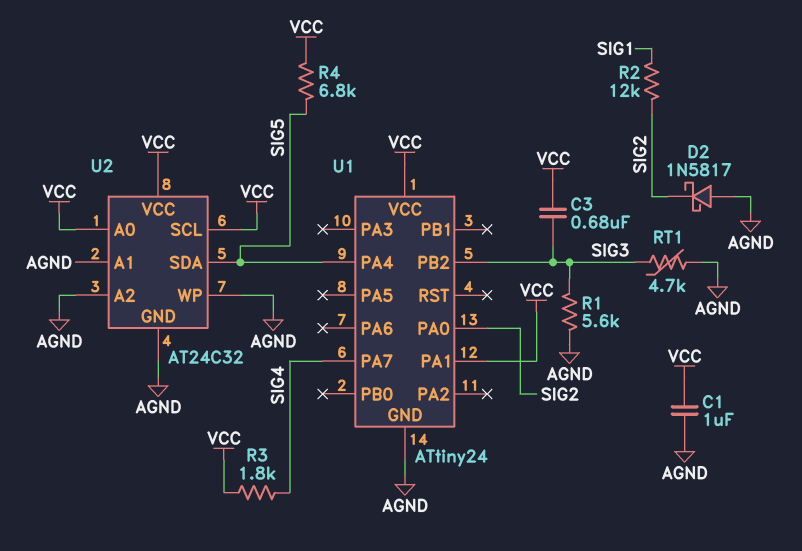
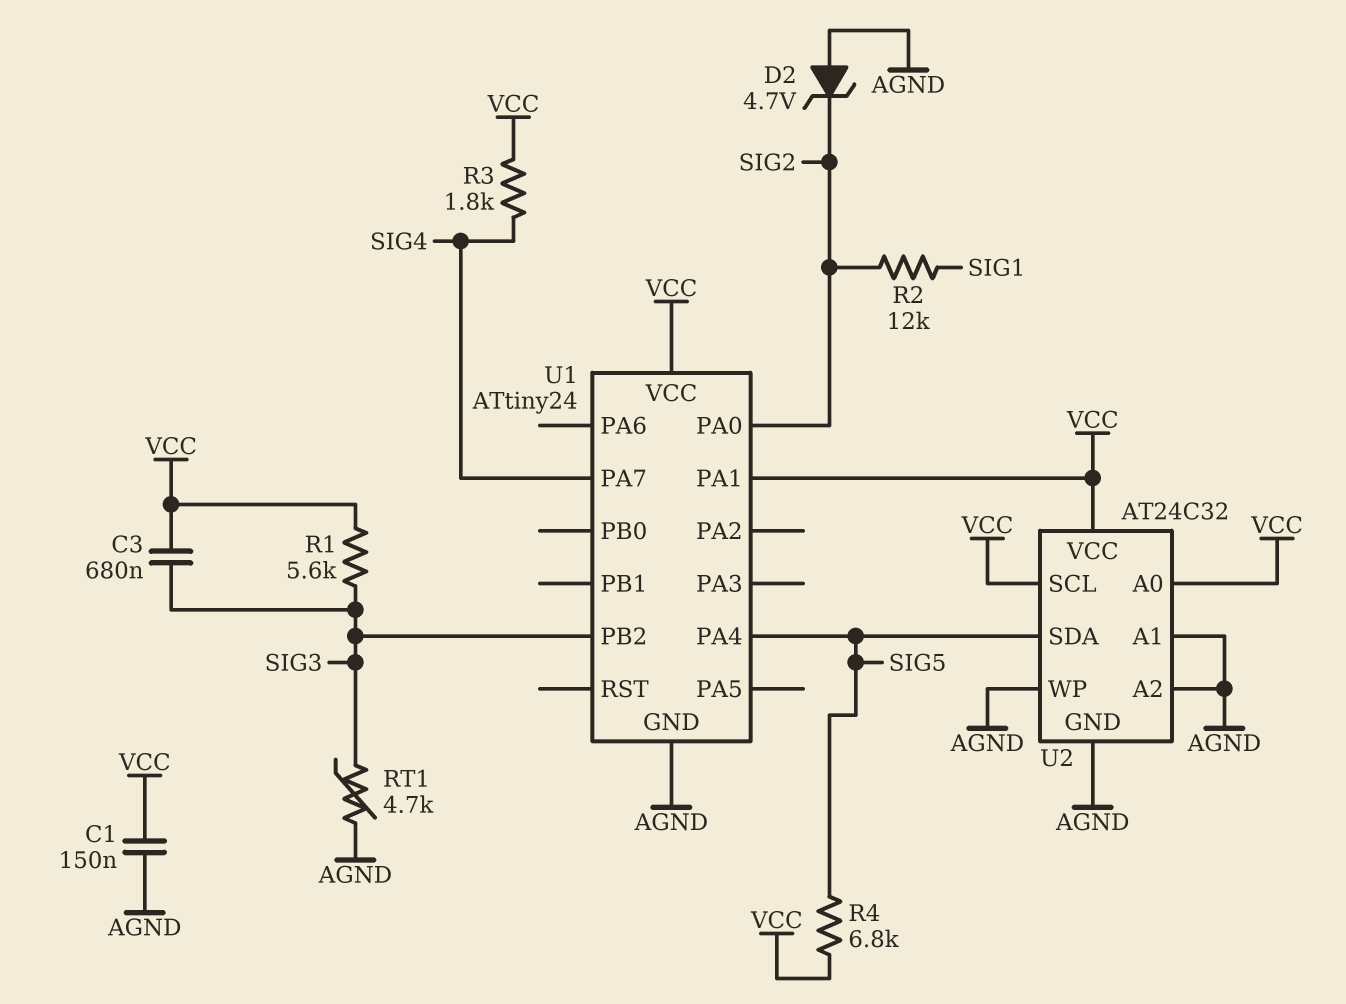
C1: 1uF (AGND, VCC) -> 150nF (AGND, VCC)
D2: schottky 1N5817 (A AGND, K SIG2) -> zener 4.7V (A AGND, K SIG2)
R1: 5.6k (AGND, SIG3) -> 5.6k (SIG3, VCC)

